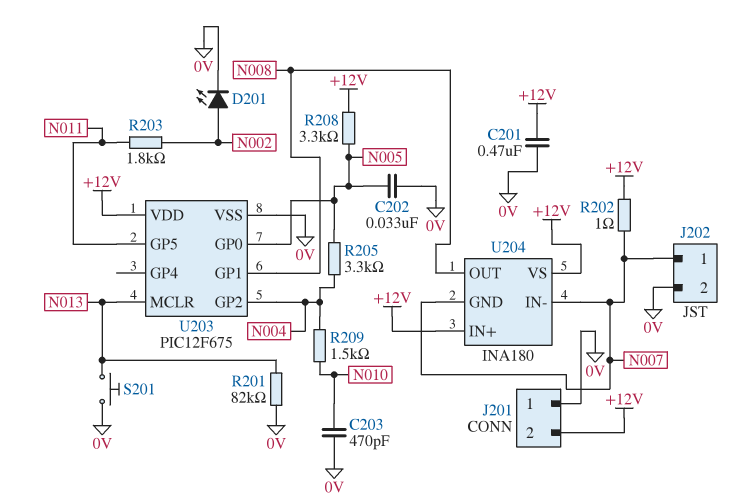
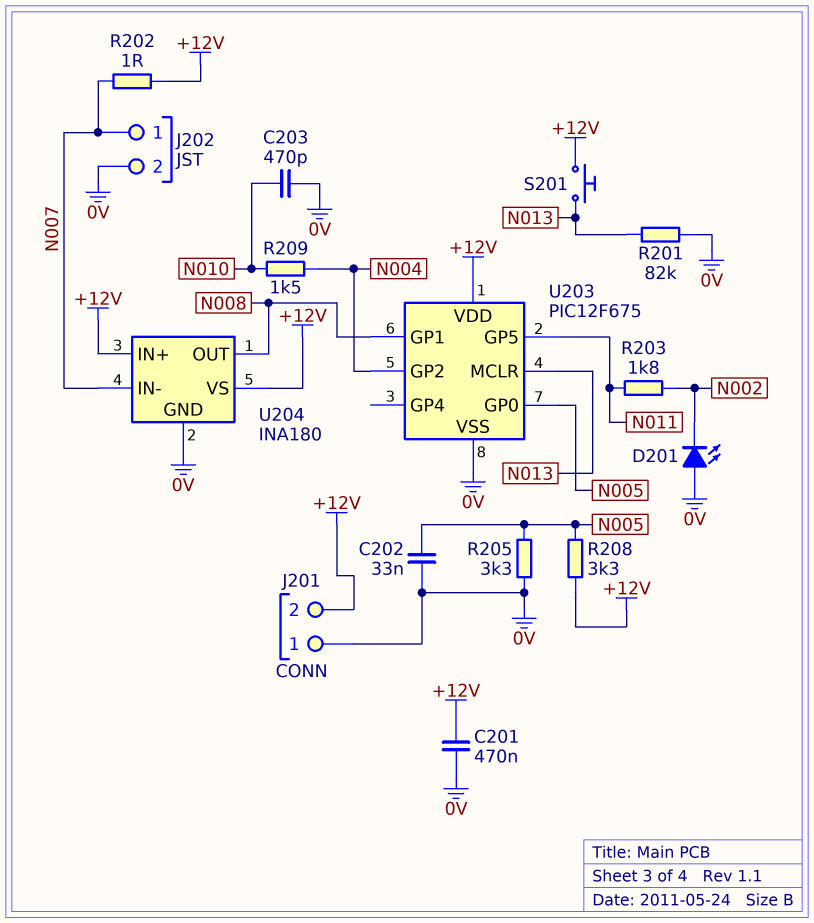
D201: LED (A N002, K 0V) -> LED (A 0V, K N002)
R205: 3.3k (N004, N005) -> 3.3k (0V, N005)
S201: button (0V, N013) -> button (+12V, N013)
U204 pin GND: N007 -> 0V

